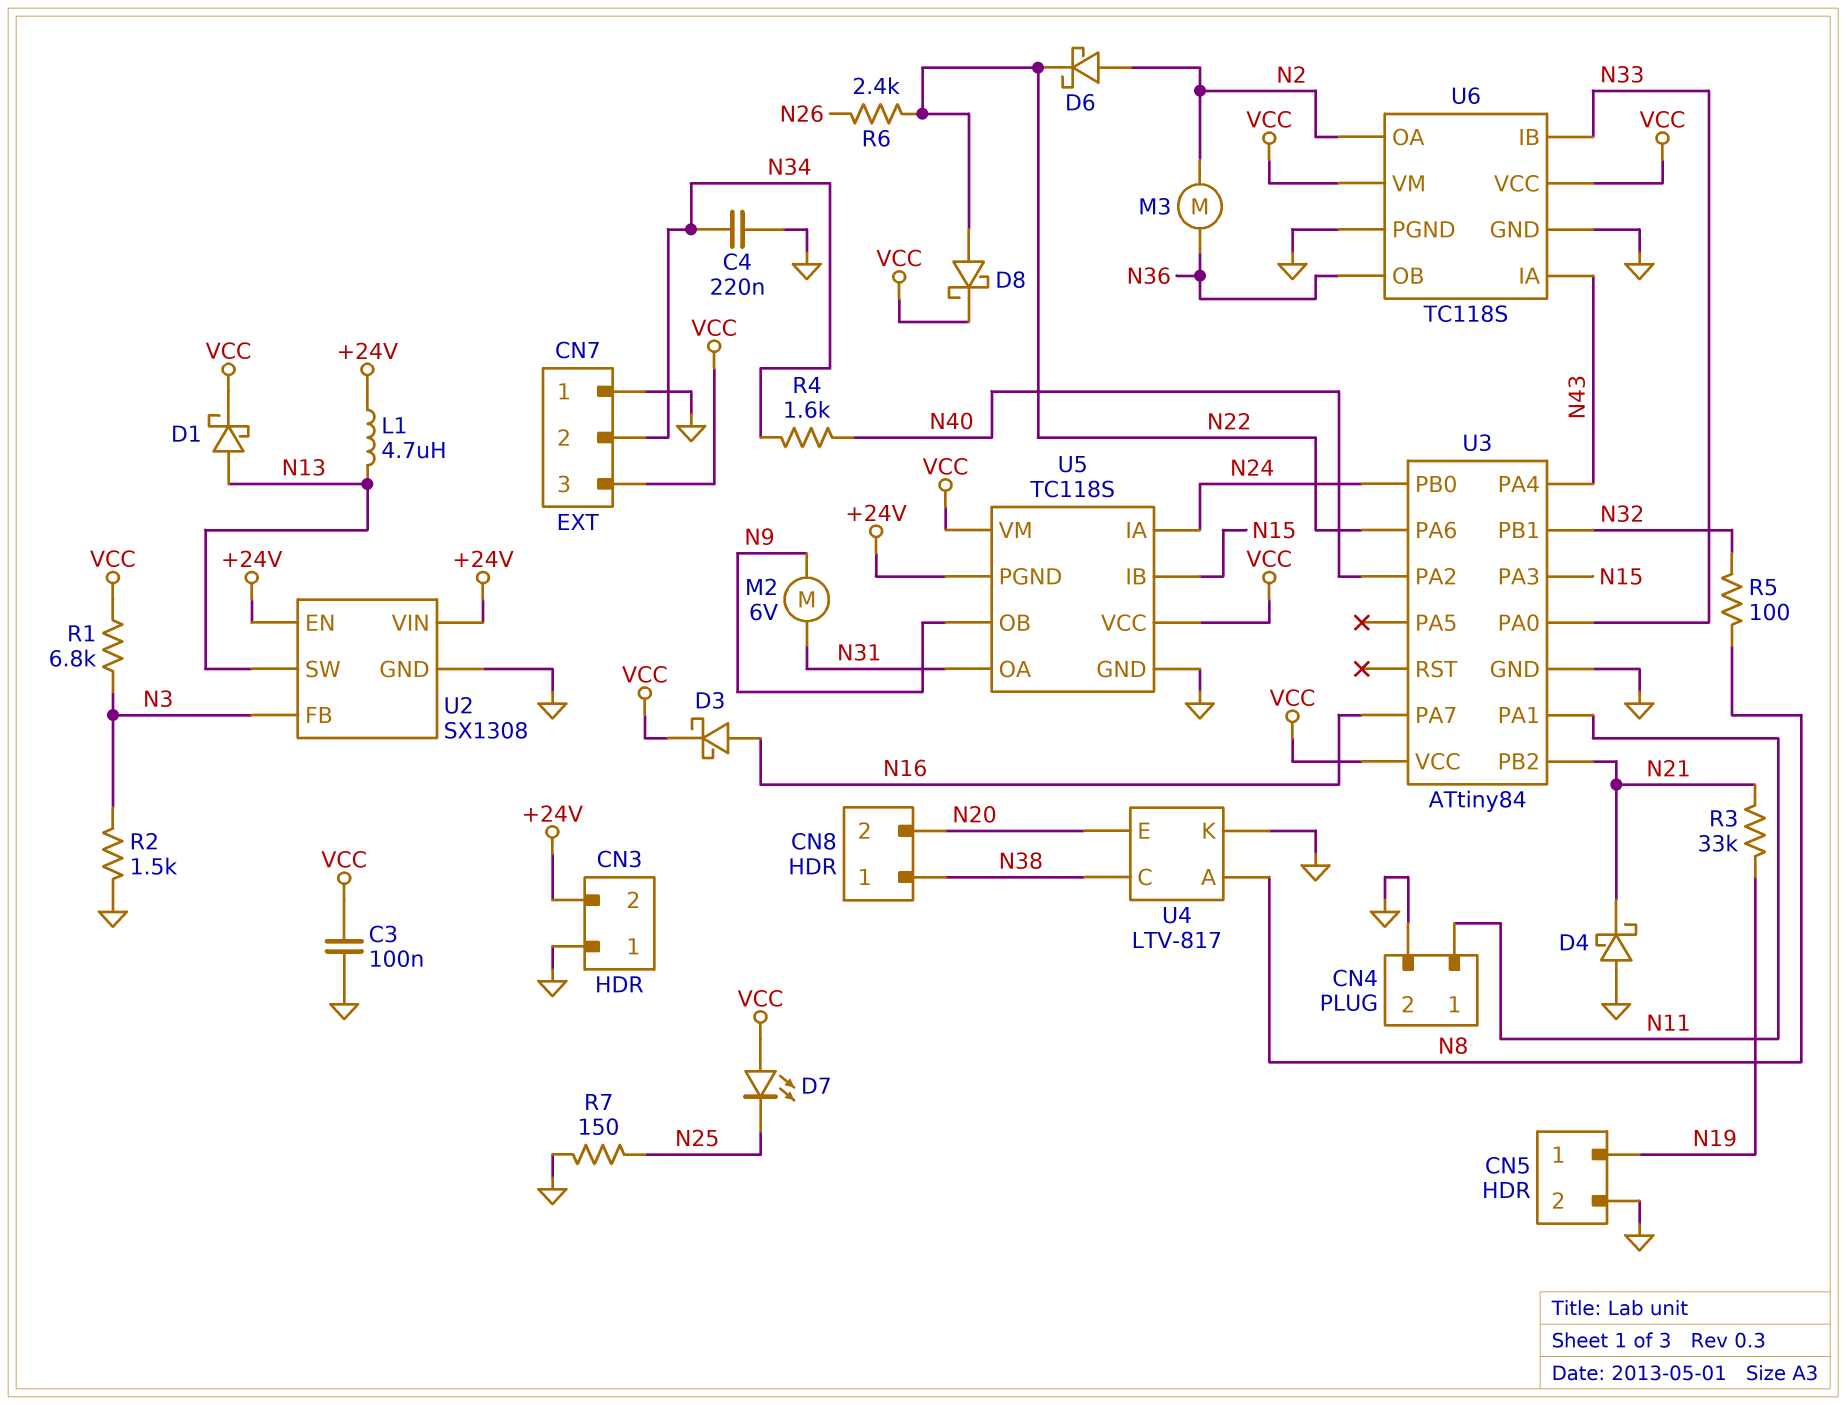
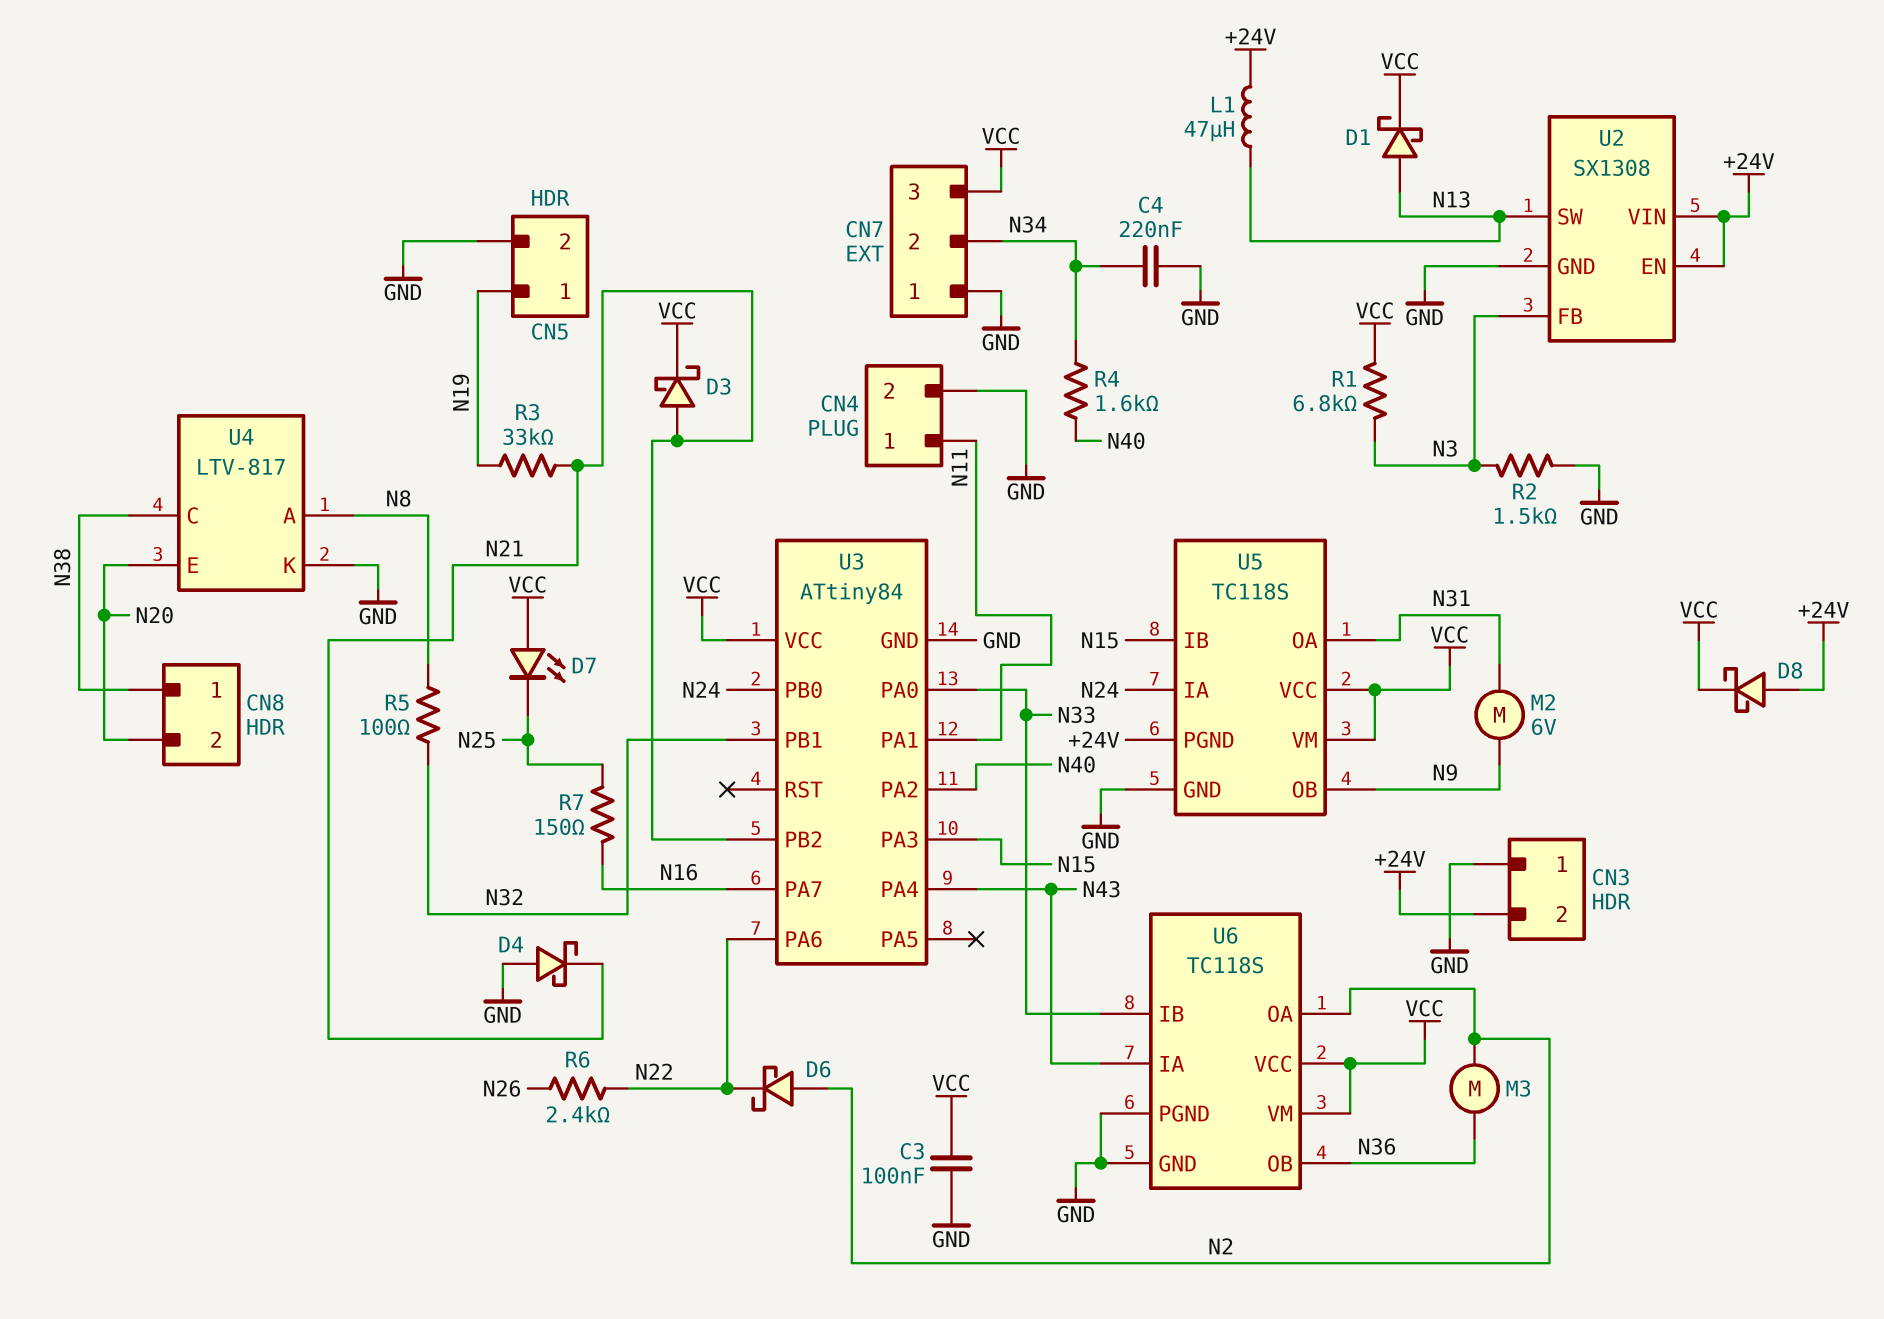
D3: schottky (A N16, K VCC) -> schottky (A N21, K VCC)
D8: schottky (A N22, K VCC) -> schottky (A +24V, K VCC)
L1: 4.7uH (+24V, N13) -> 47uH (+24V, N13)
R7: 150 (GND, N25) -> 150 (N16, N25)

